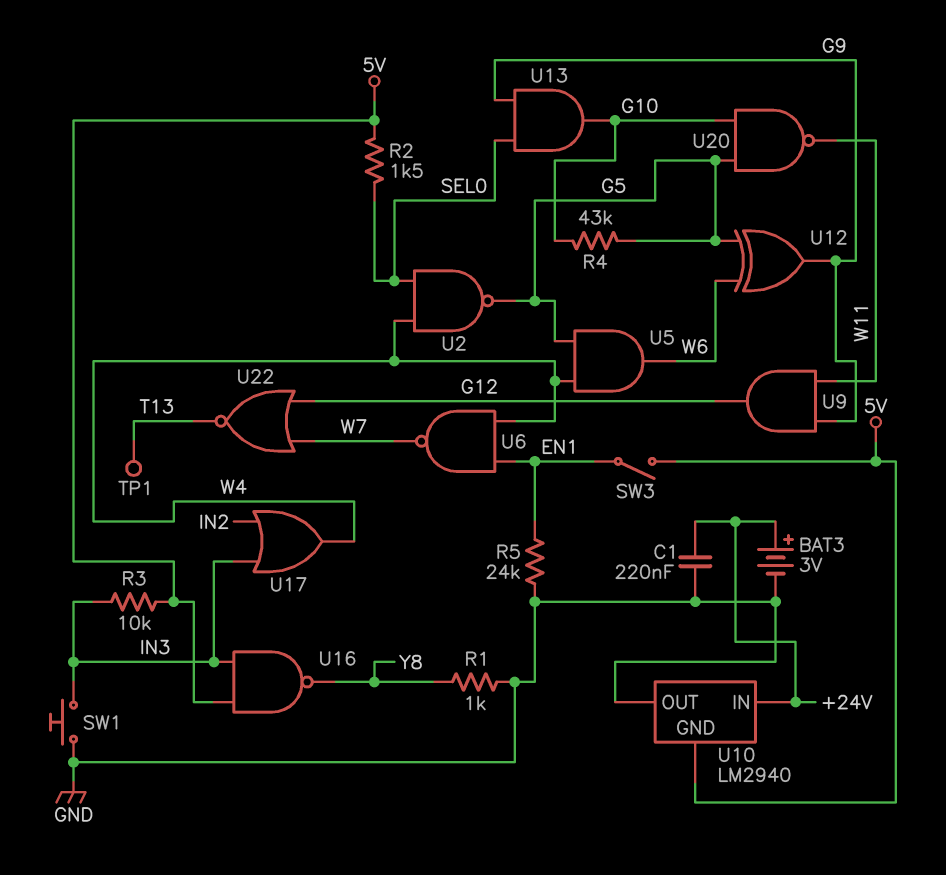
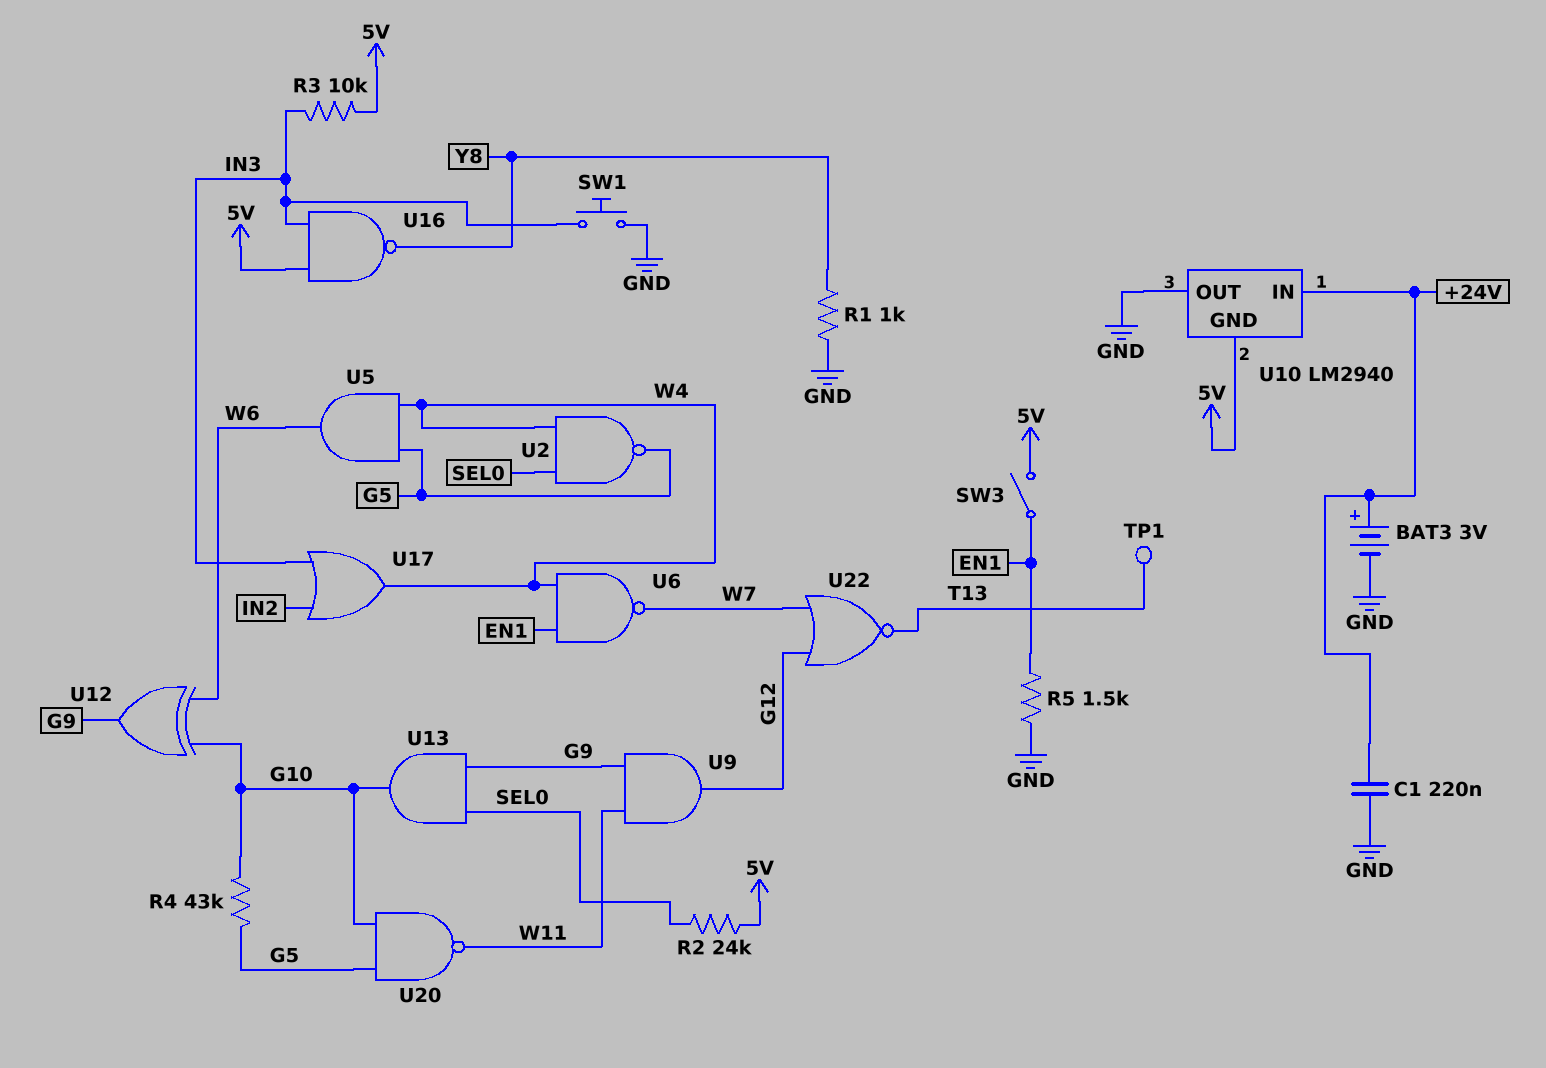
R2: 1.5k (5V, SEL0) -> 24k (5V, SEL0)
R5: 24k (EN1, GND) -> 1.5k (EN1, GND)
U12: XOR (in G5, in W6, out G9) -> XOR (in G10, in W6, out G9)

